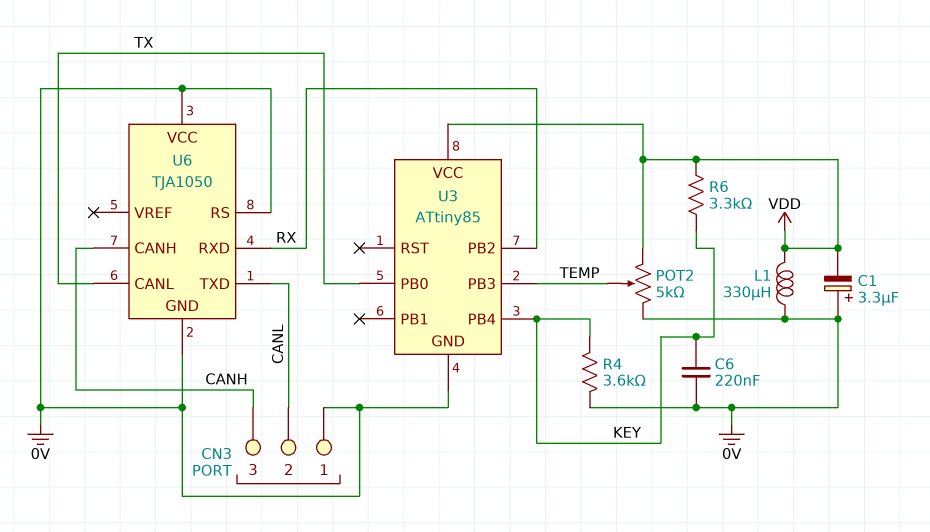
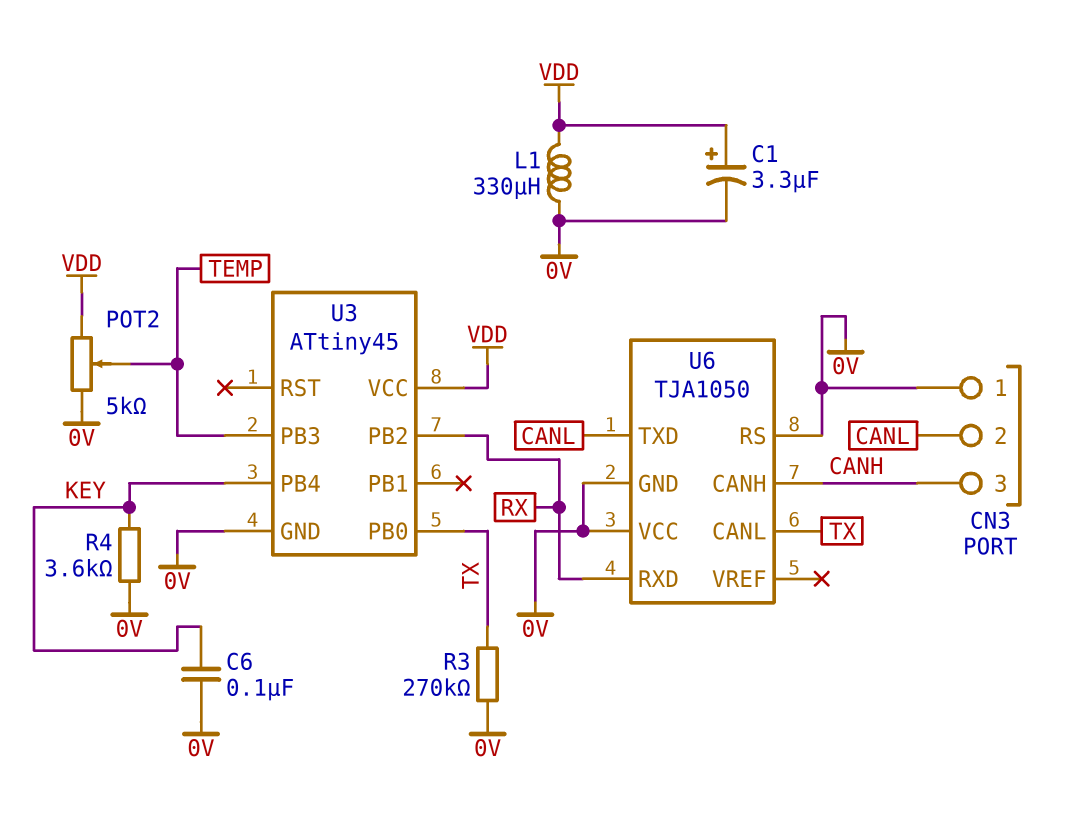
C1: 3.3uF (plus 0V, minus VDD) -> 3.3uF (plus VDD, minus 0V)
C6: 220nF (0V, KEY) -> 100nF (0V, KEY)
R3: none -> 270k (0V, TX)
R6: 3.3k (KEY, VDD) -> none
U3: ATtiny85 -> ATtiny45

